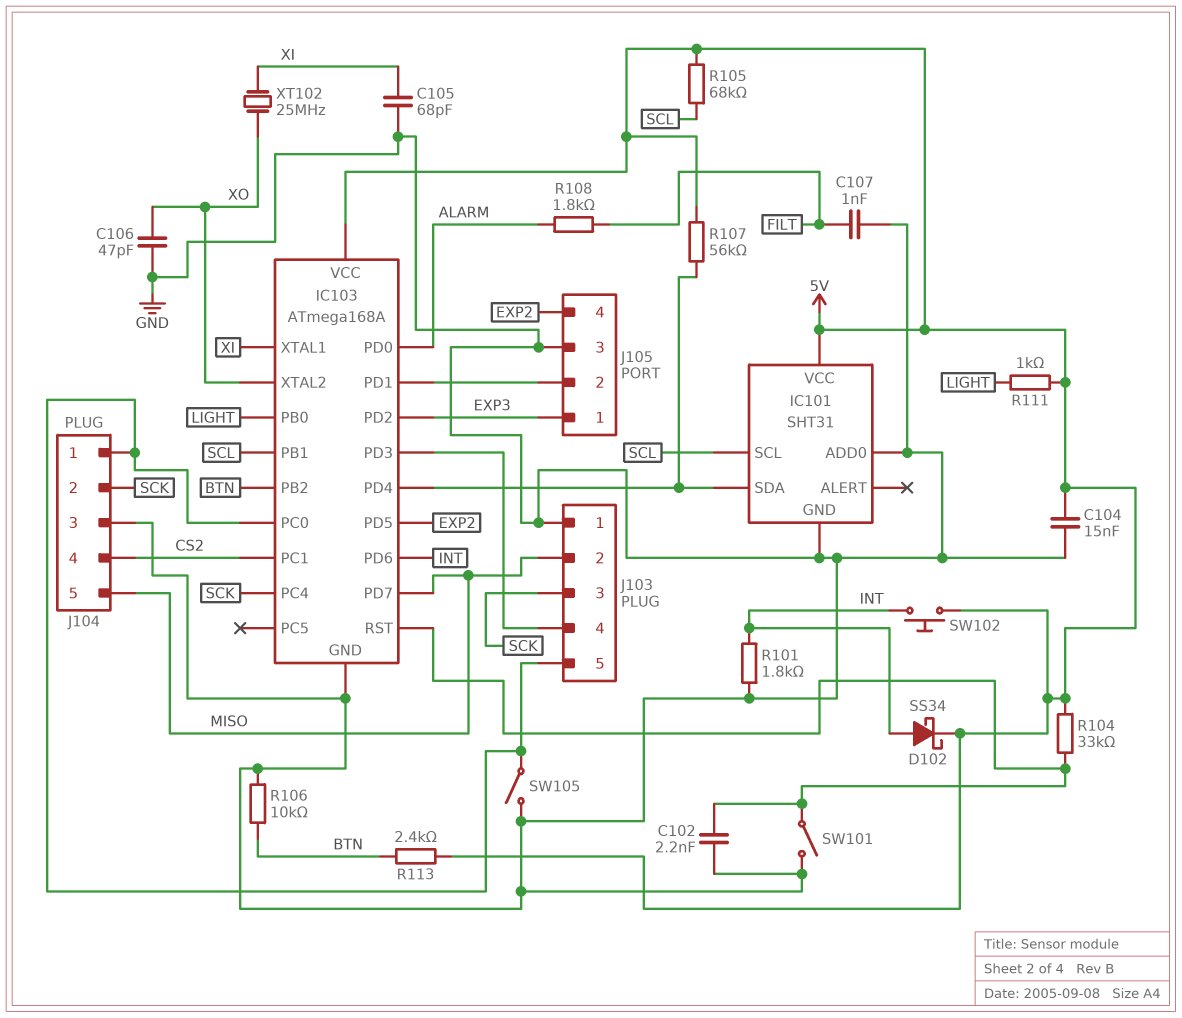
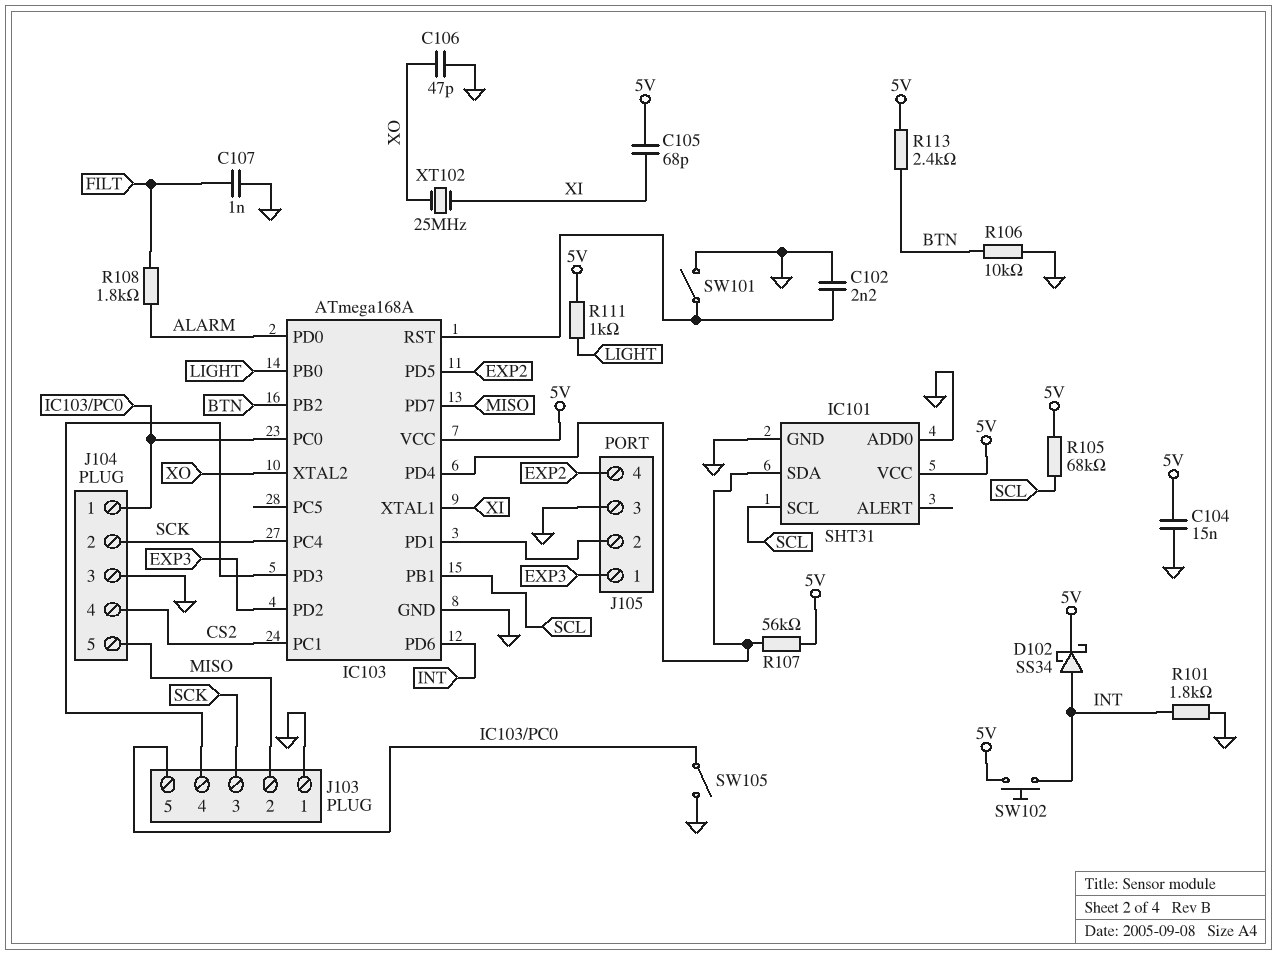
C105: 68pF (GND, XI) -> 68pF (5V, XI)
R104: 33k (5V, IC103/RST) -> none

